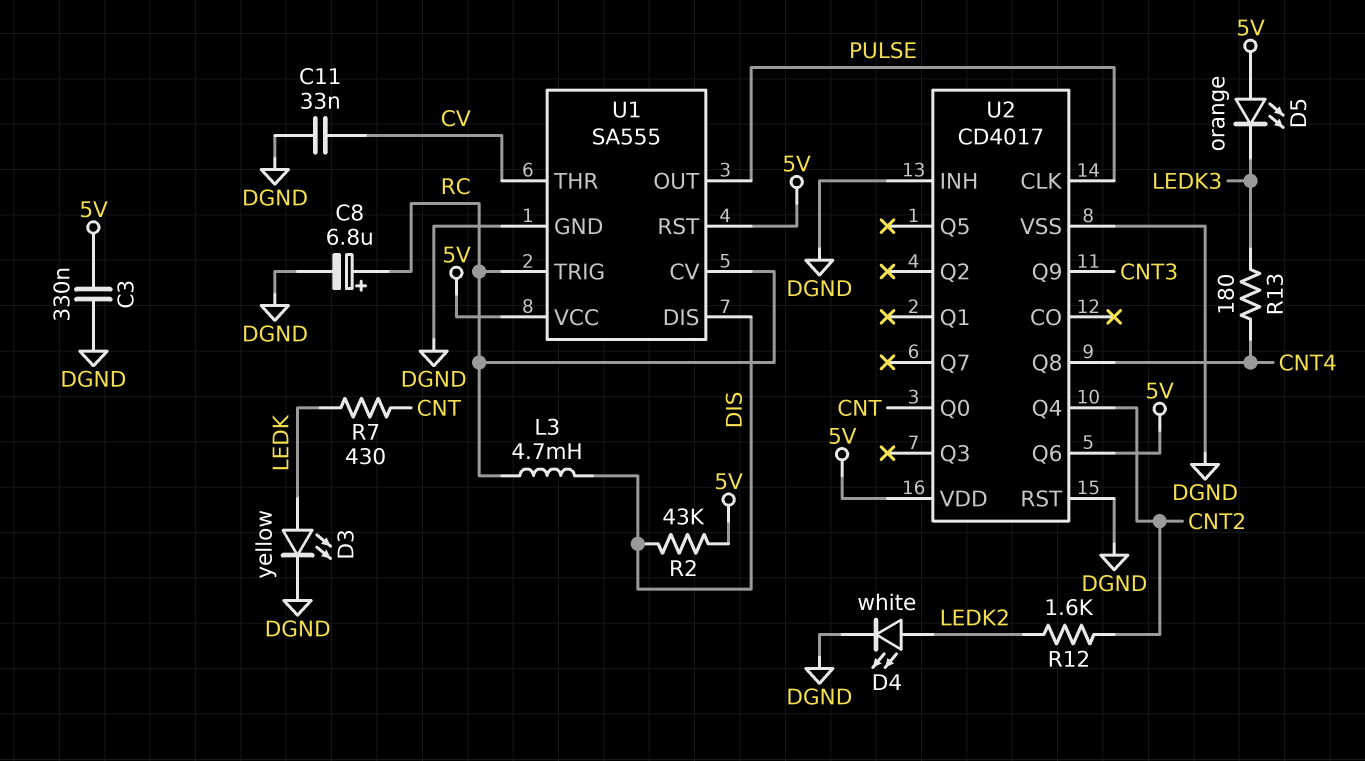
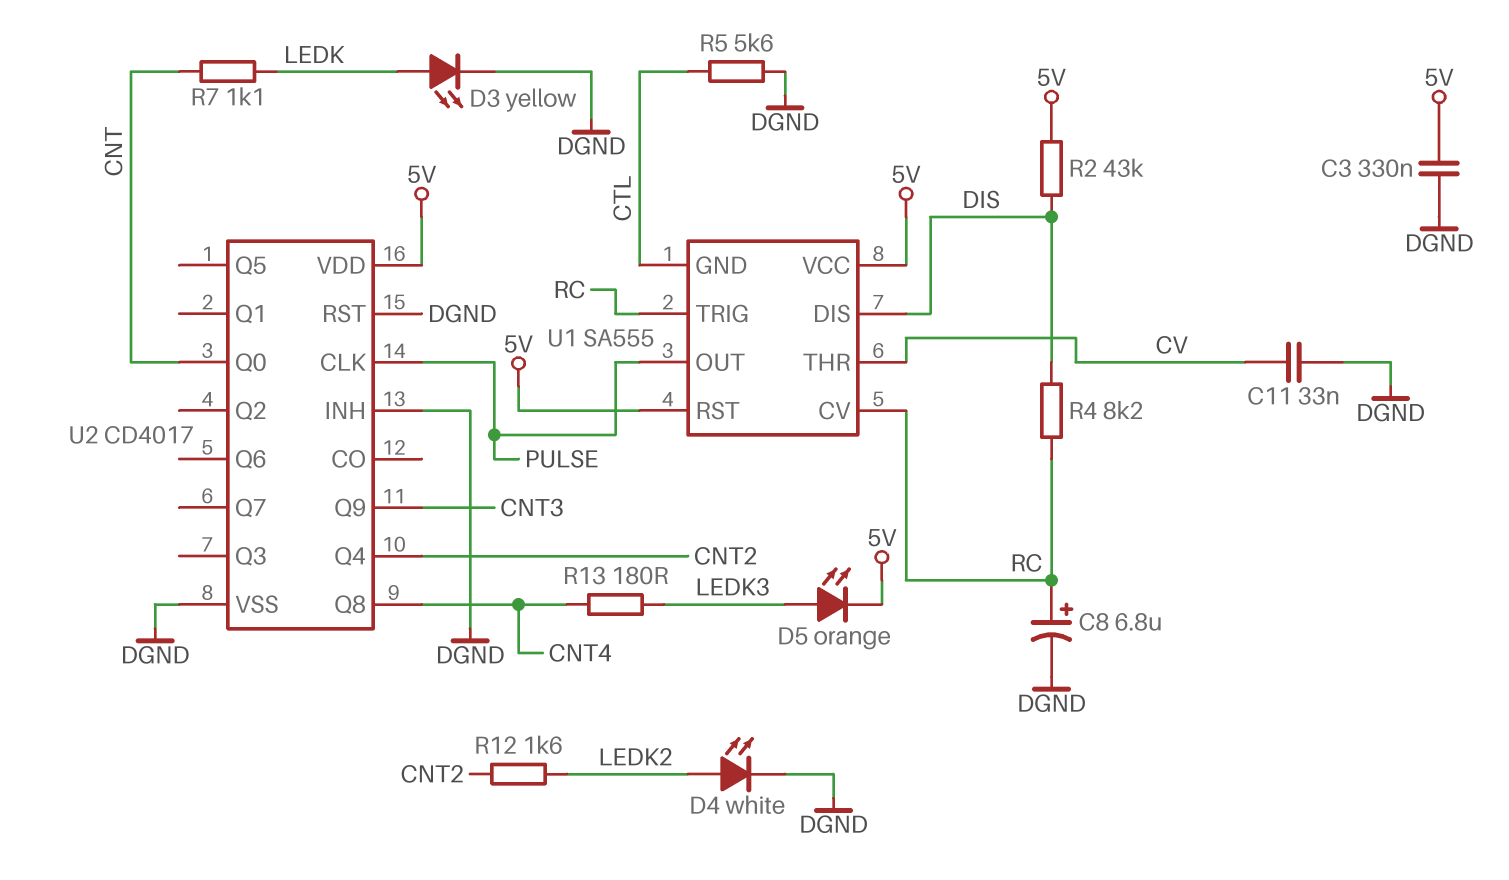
D5: LED orange (A 5V, K LEDK3) -> LED orange (A LEDK3, K 5V)
L3: 4.7mH (DIS, RC) -> none
R4: none -> 8.2k (DIS, RC)
R5: none -> 5.6k (CTL, DGND)
R7: 430 (CNT, LEDK) -> 1.1k (CNT, LEDK)
U1 pin GND: DGND -> CTL
U2 pin Q6: 5V -> none

